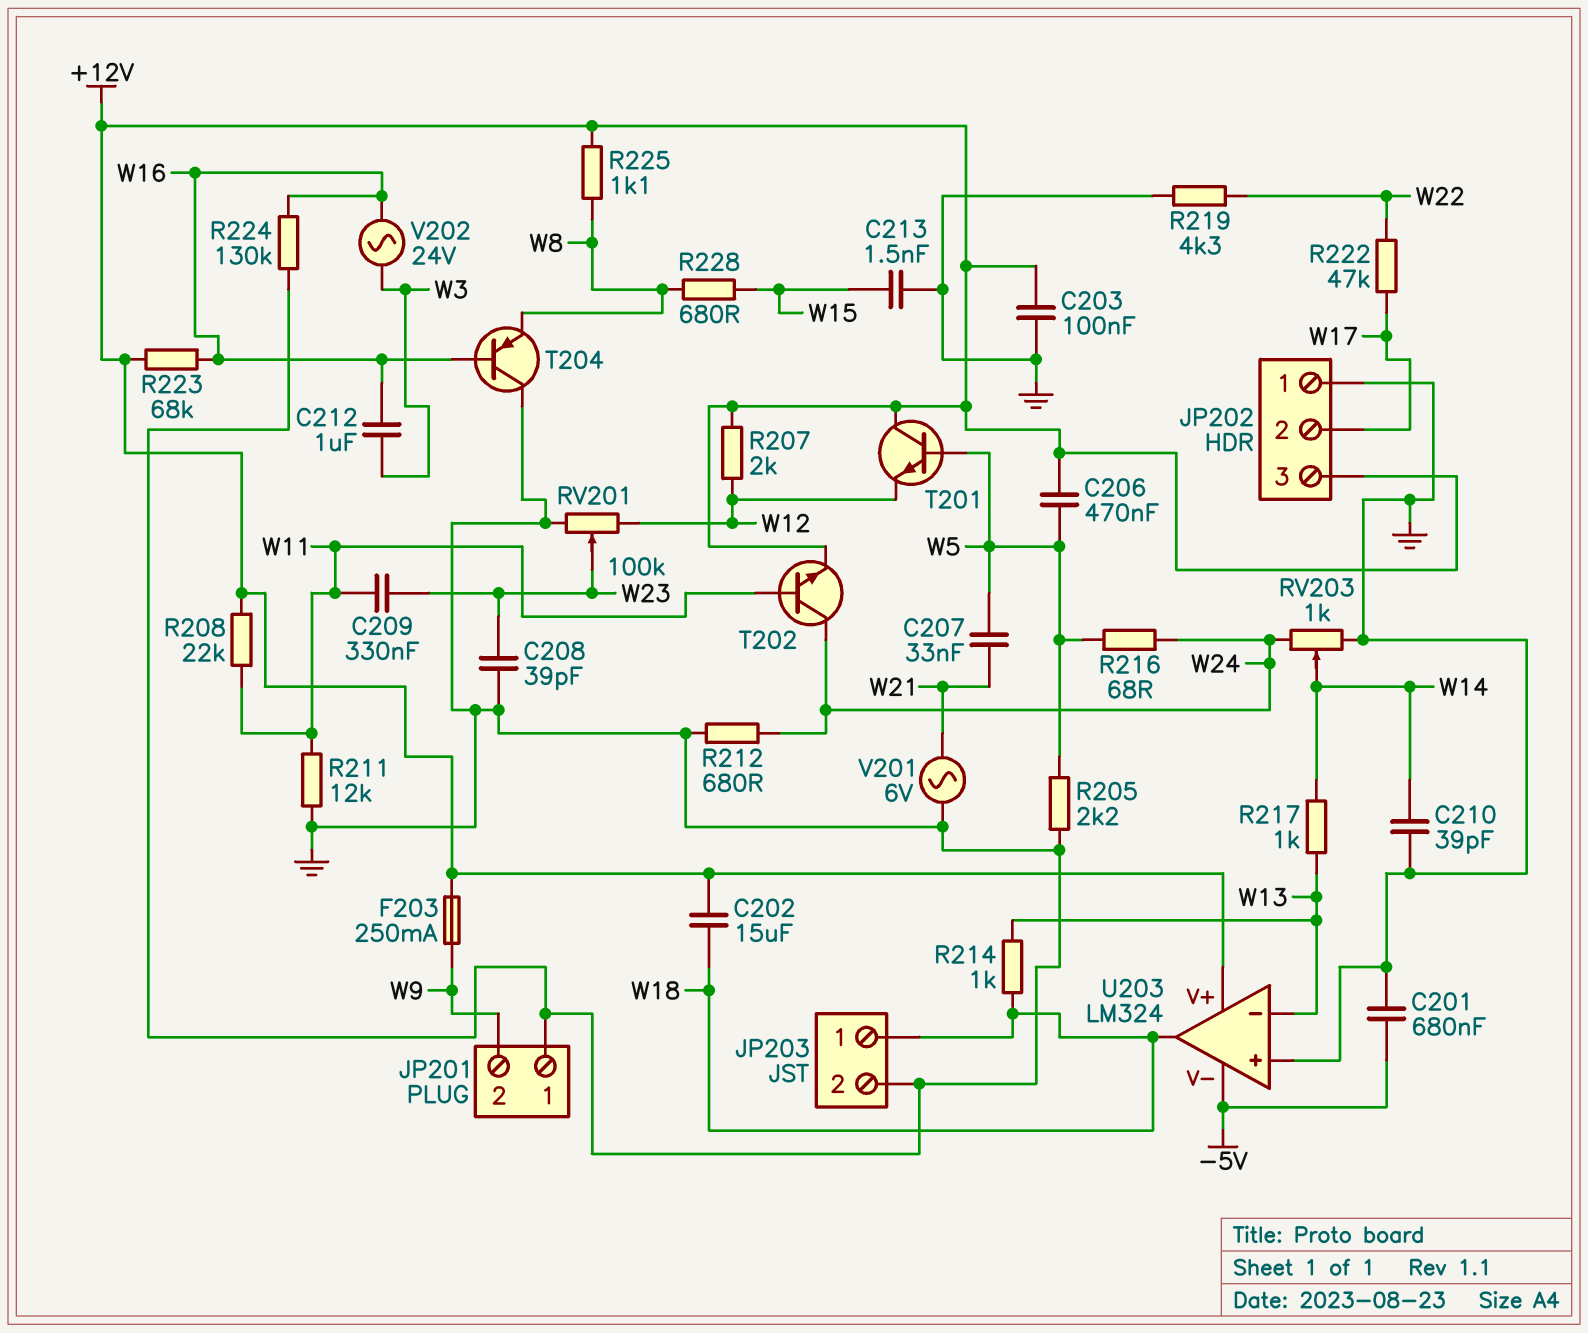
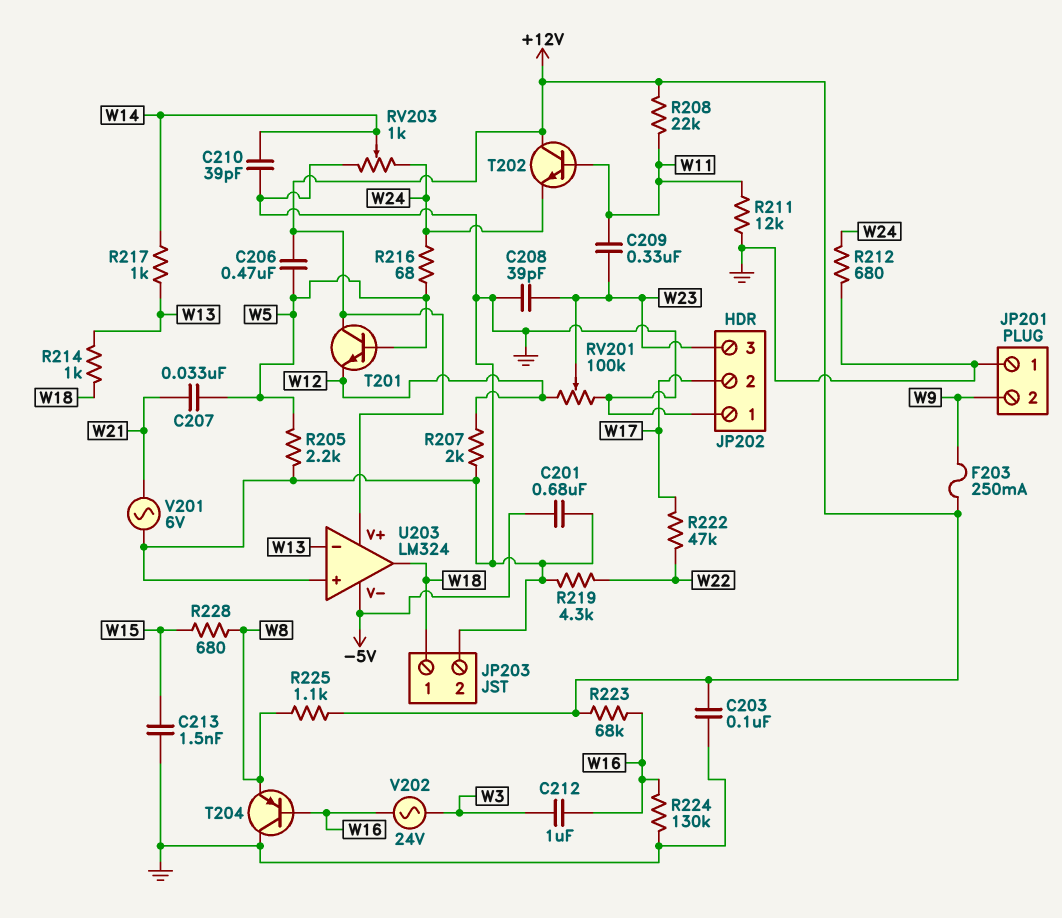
C202: 15uF (+12V, W18) -> none
JP202 pin 3: +12V -> W23
R207: 2k (+12V, W12) -> 2k (GND, W12)
T202: NPN (B W11, C W24, E +12V) -> NPN (B W11, C +12V, E W24)

